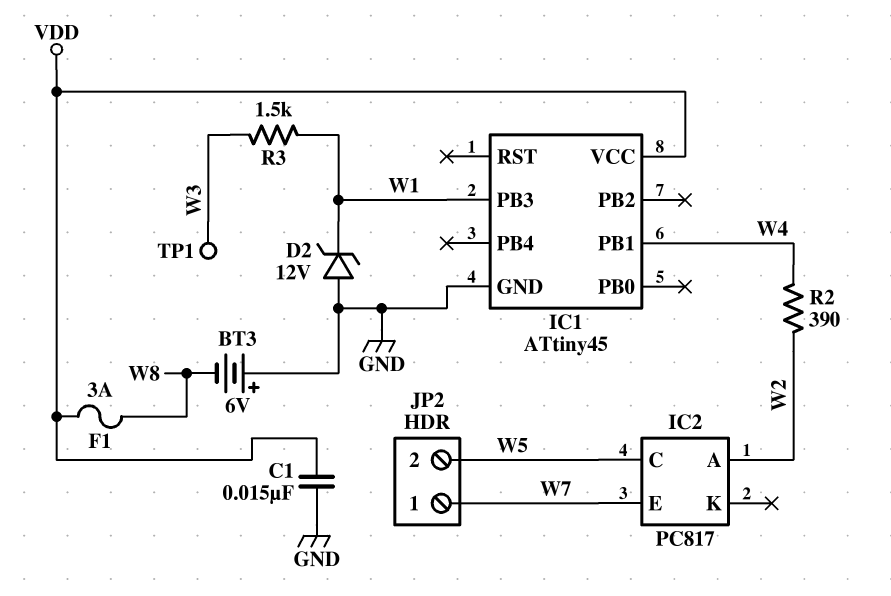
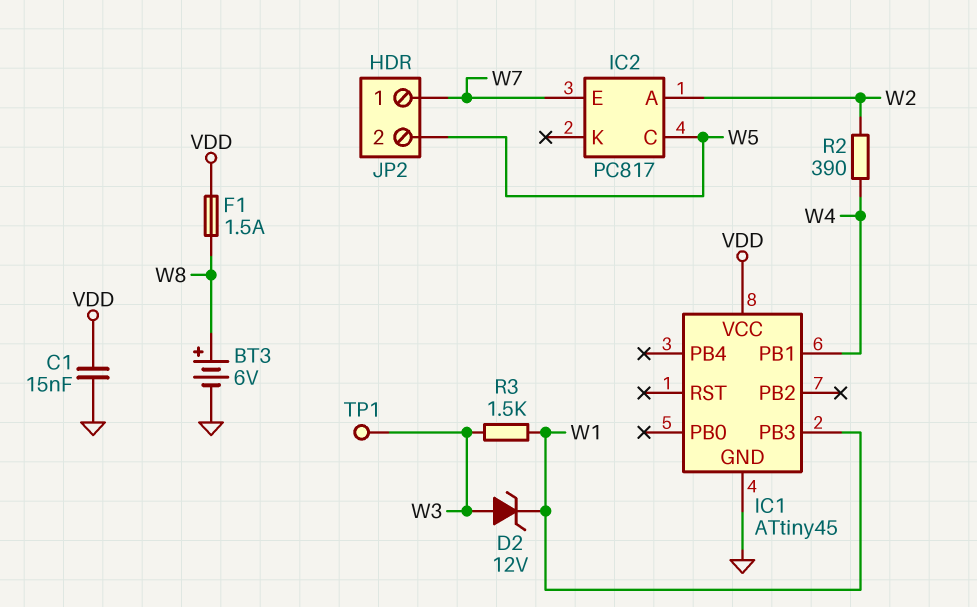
BT3: 6V (plus GND, minus W8) -> 6V (plus W8, minus GND)
D2: zener 12V (A GND, K W1) -> zener 12V (A W3, K W1)
F1: 3A (VDD, W8) -> 1.5A (VDD, W8)

